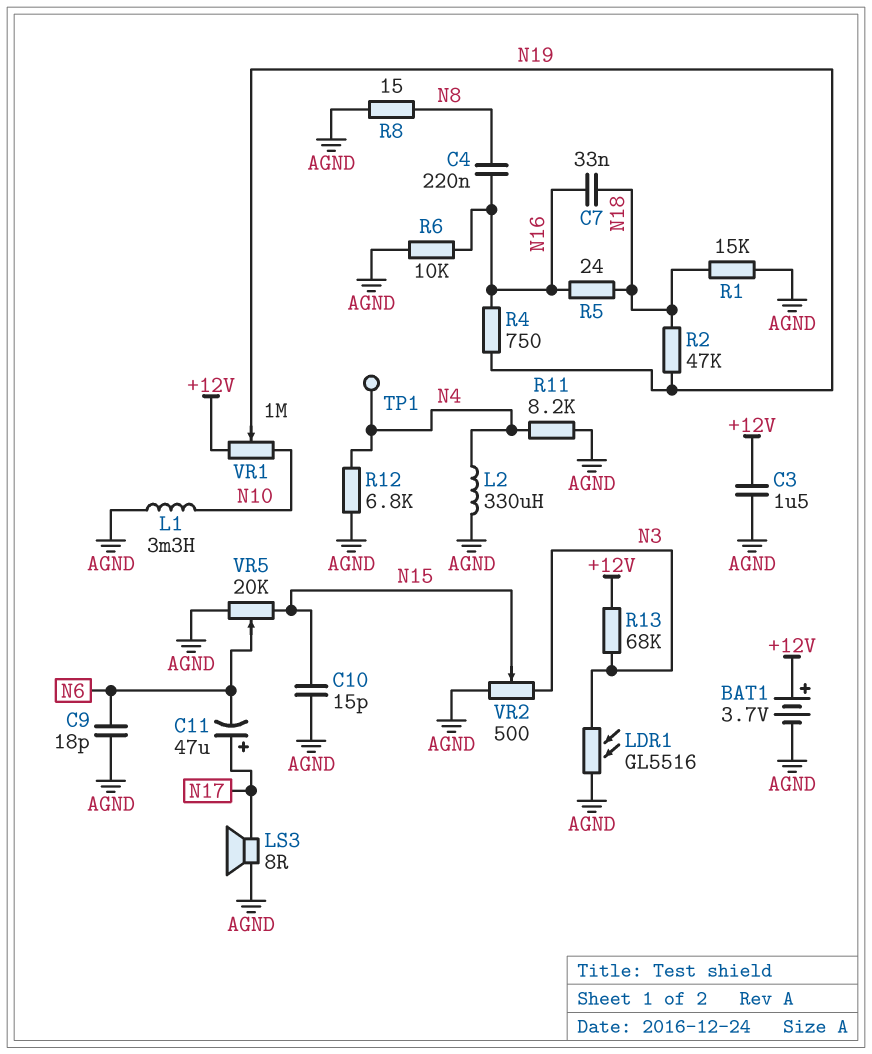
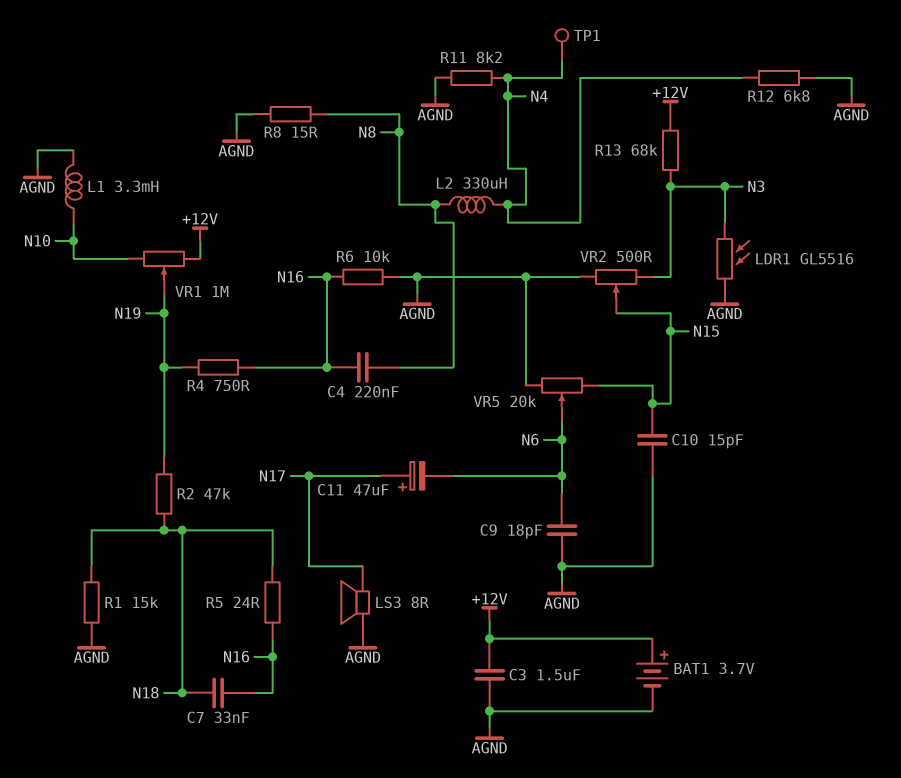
L2: 330uH (AGND, N4) -> 330uH (N4, N8)

